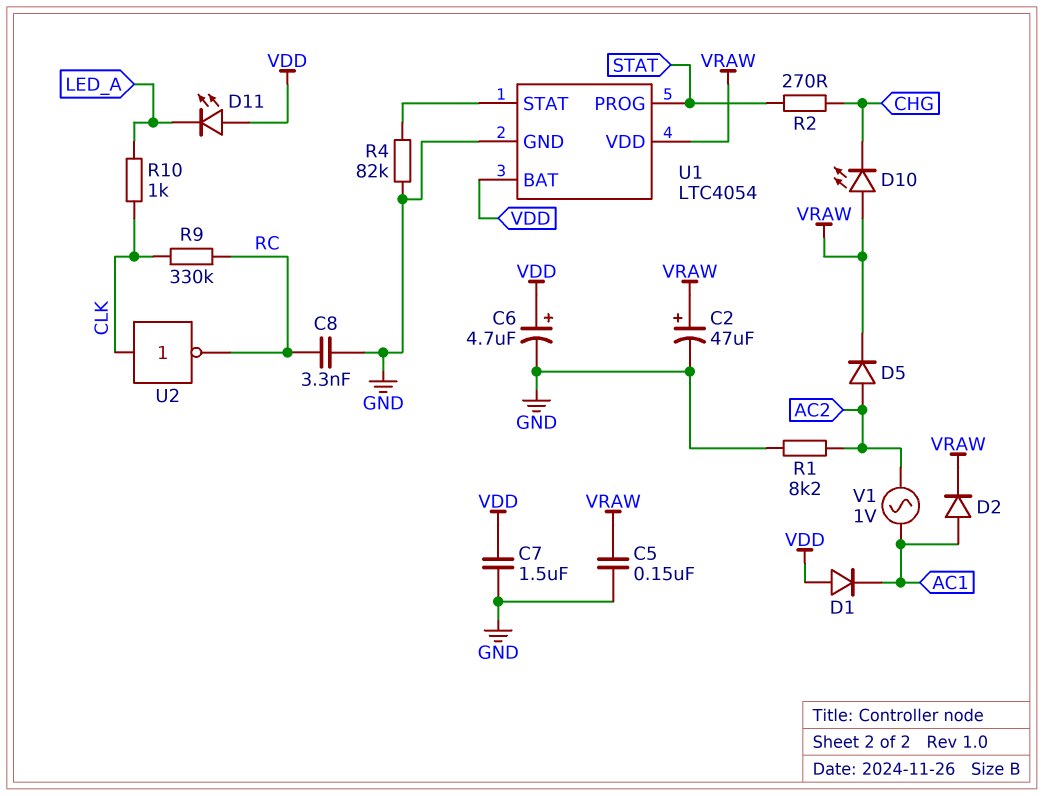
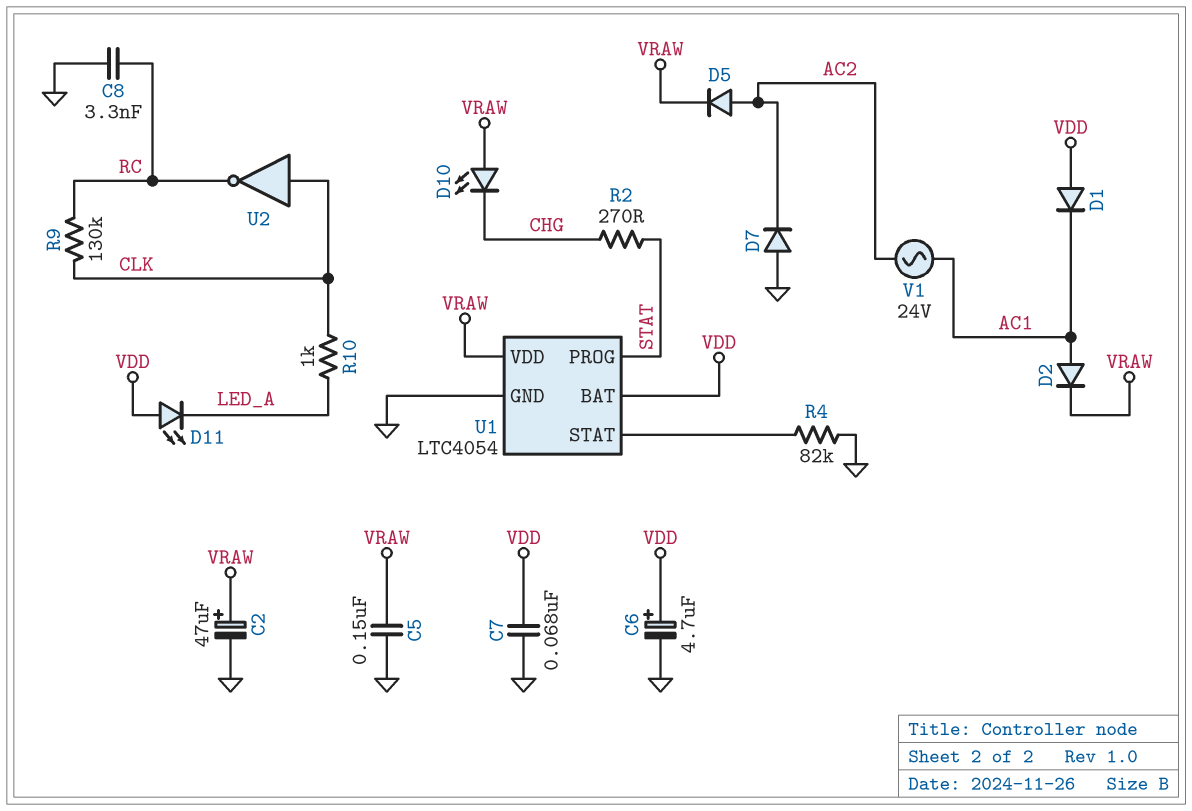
C7: 1.5uF (GND, VDD) -> 68nF (GND, VDD)
D7: none -> diode (A GND, K AC2)
R1: 8.2k (AC2, GND) -> none
R9: 330k (CLK, RC) -> 130k (CLK, RC)
V1: AC 1V (AC1, AC2) -> AC 24V (AC1, AC2)

